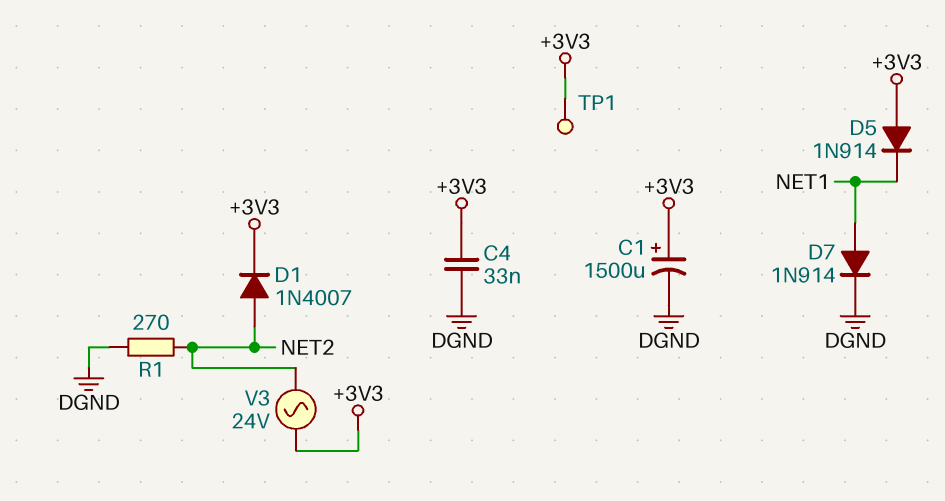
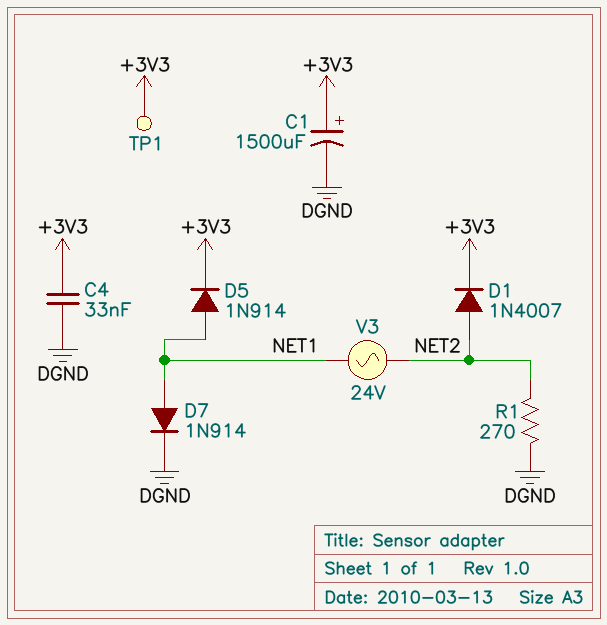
D5: diode 1N914 (A +3V3, K NET1) -> diode 1N914 (A NET1, K +3V3)
V3: AC 24V (+3V3, NET2) -> AC 24V (NET1, NET2)

